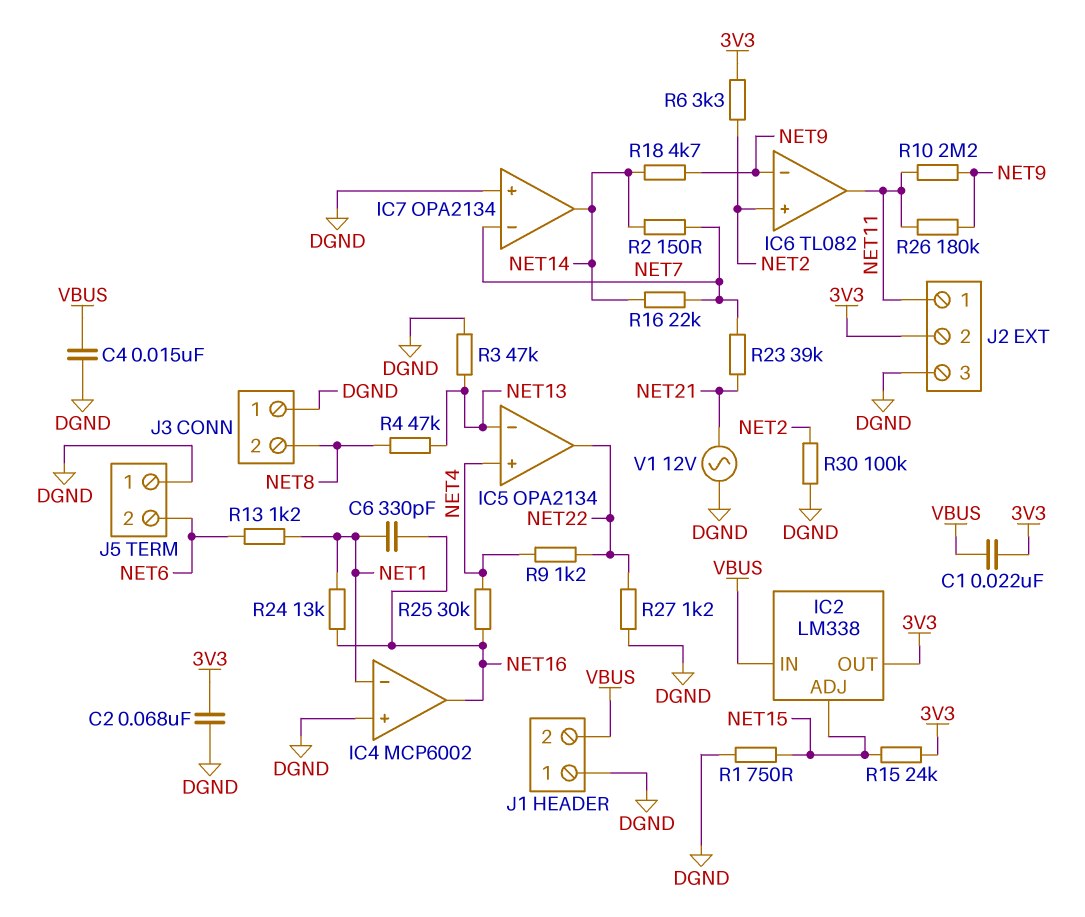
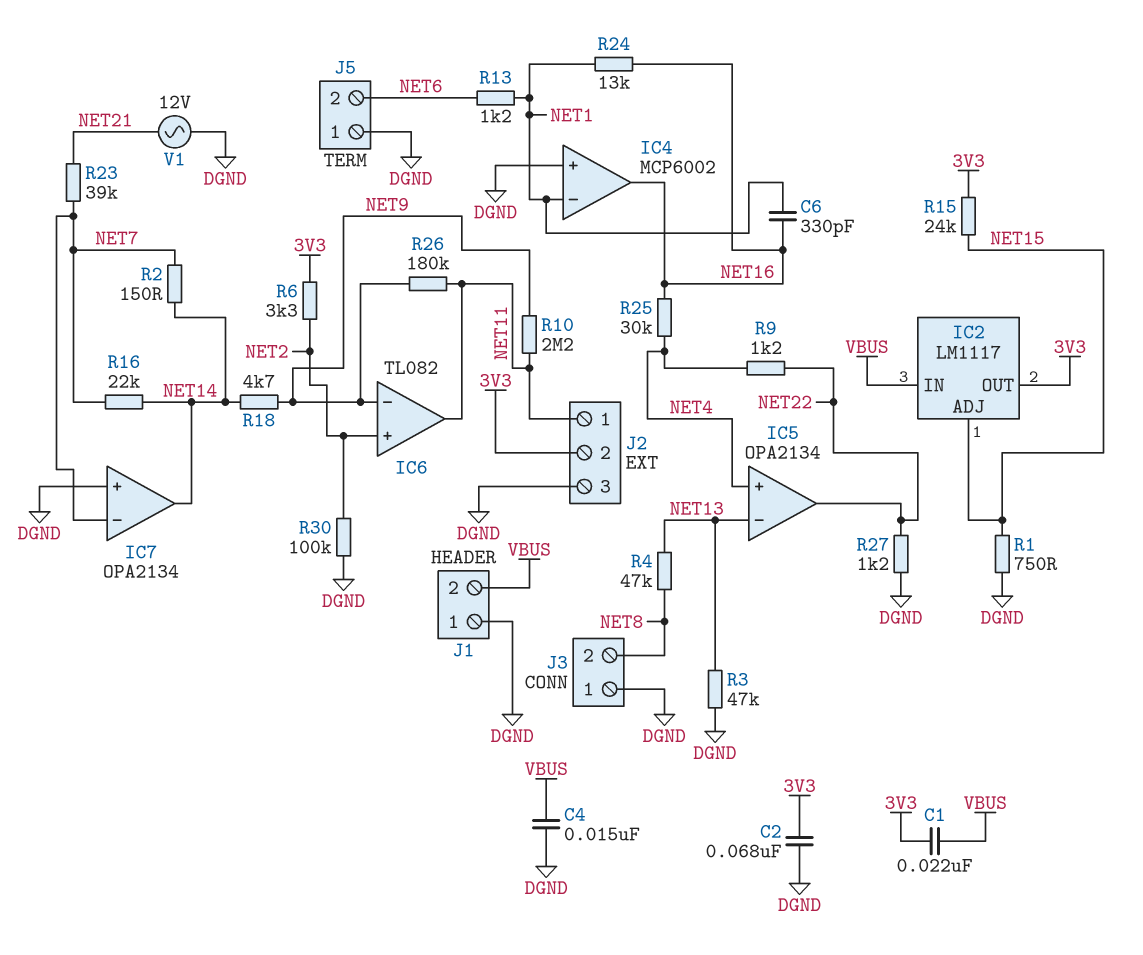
IC2: LM338 -> LM1117

